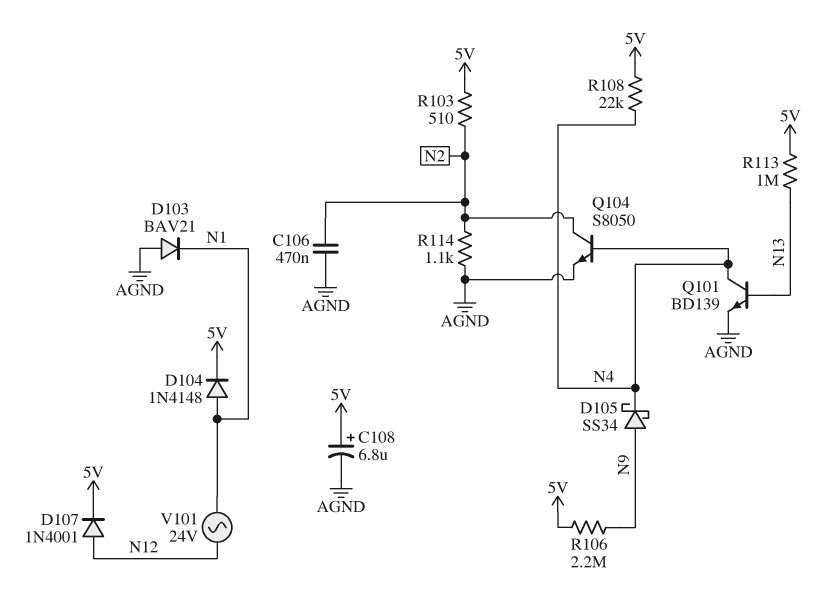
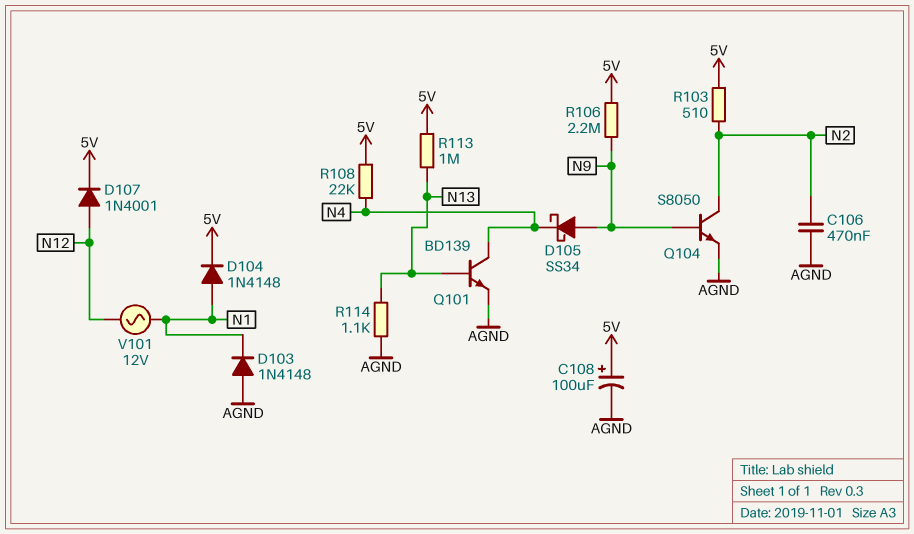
C108: 6.8uF (plus 5V, minus AGND) -> 100uF (plus 5V, minus AGND)
D103: diode BAV21 (A AGND, K N1) -> diode 1N4148 (A AGND, K N1)
Q104: NPN S8050 (B N4, C N2, E AGND) -> NPN S8050 (B N9, C N2, E AGND)
R114: 1.1k (AGND, N2) -> 1.1k (AGND, N13)
V101: AC 24V (N1, N12) -> AC 12V (N1, N12)

